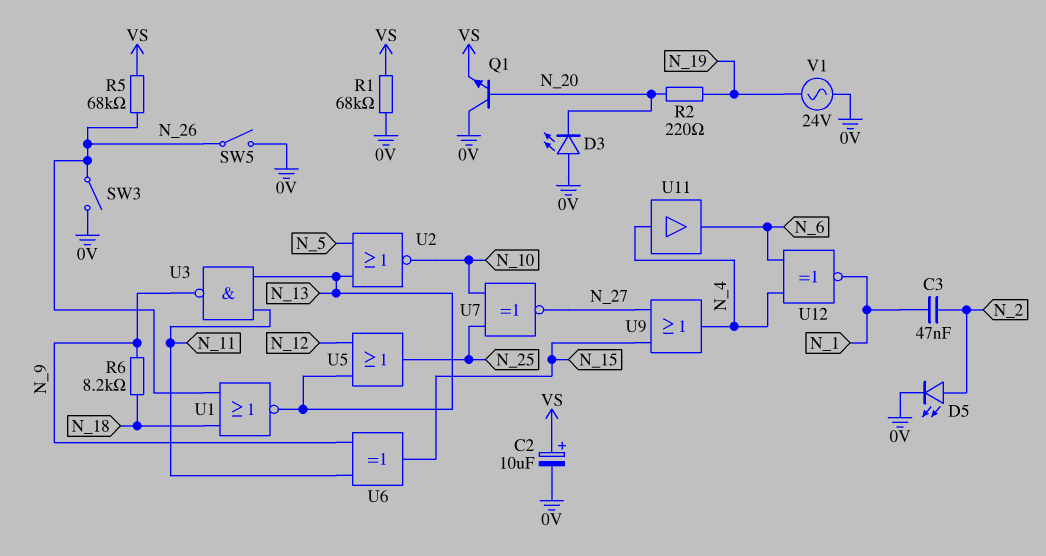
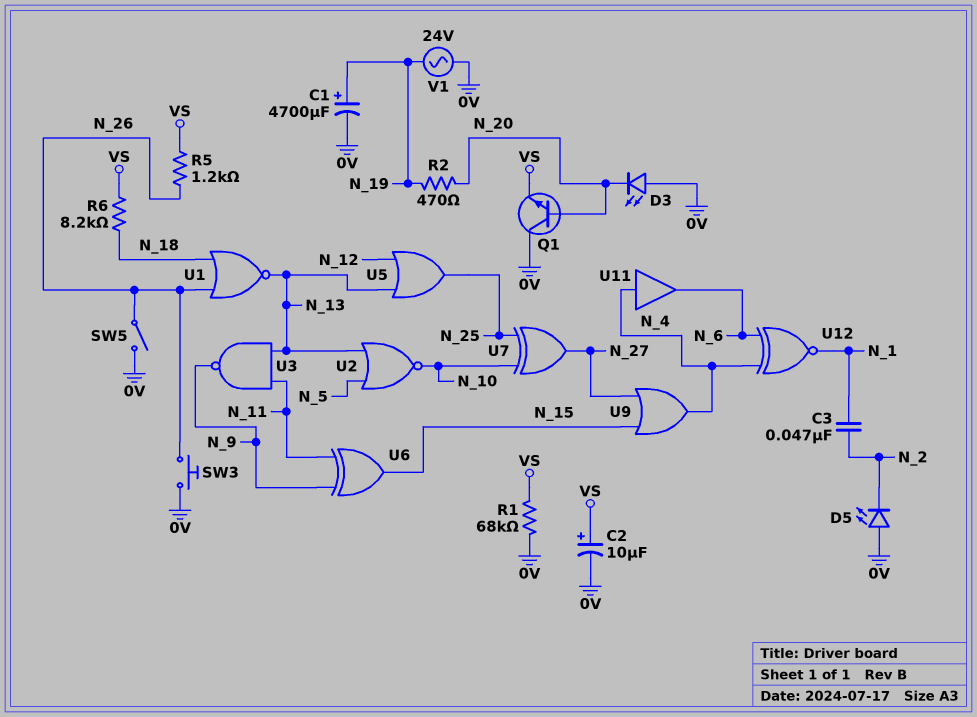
C1: none -> 4700uF (plus N_19, minus 0V)
D5: LED (A N_2, K 0V) -> LED (A 0V, K N_2)
R2: 220 (N_19, N_20) -> 470 (N_19, N_20)
R5: 68k (N_26, VS) -> 1.2k (N_26, VS)
R6: 8.2k (N_9, N_18) -> 8.2k (N_18, VS)
SW3: switch (0V, N_26) -> button (0V, N_26)
U7: XNOR (in N_10, in N_25, out N_27) -> XOR (in N_10, in N_25, out N_27)

